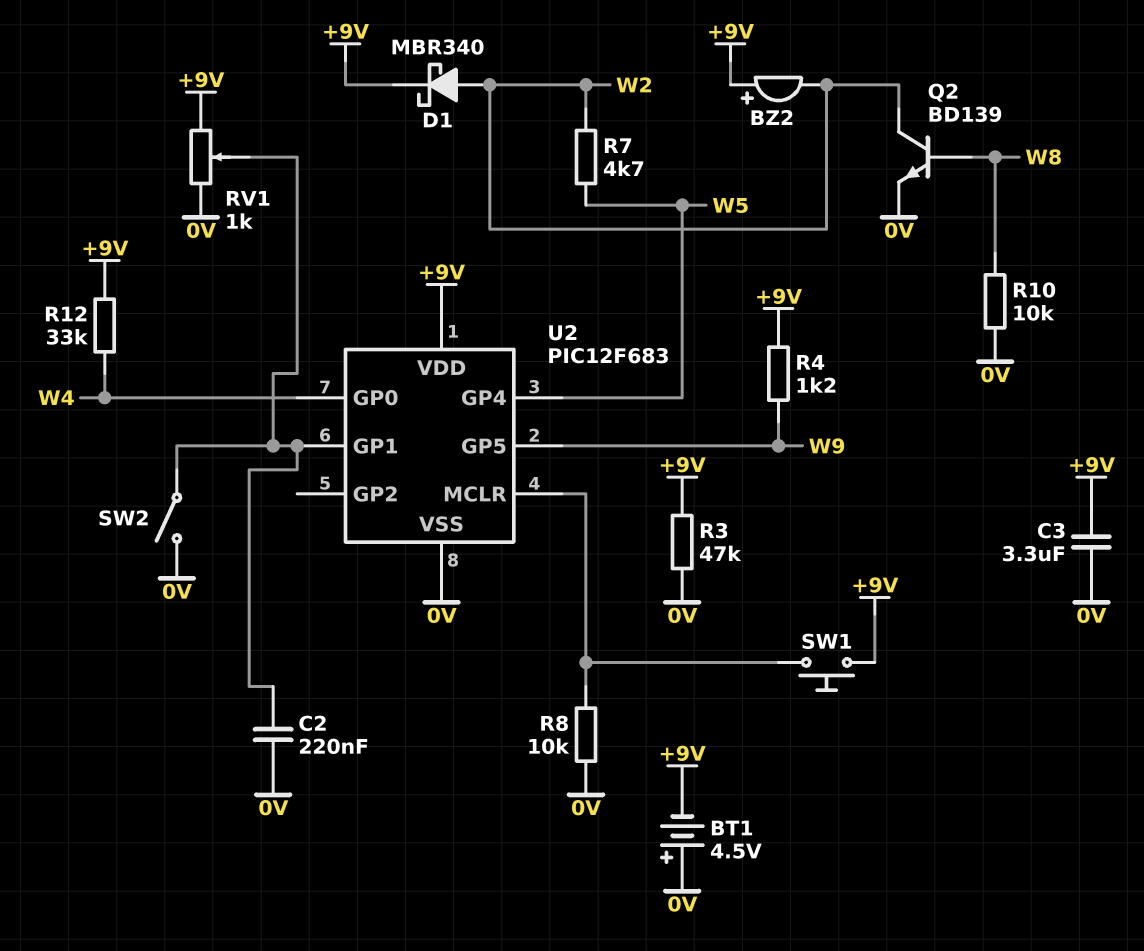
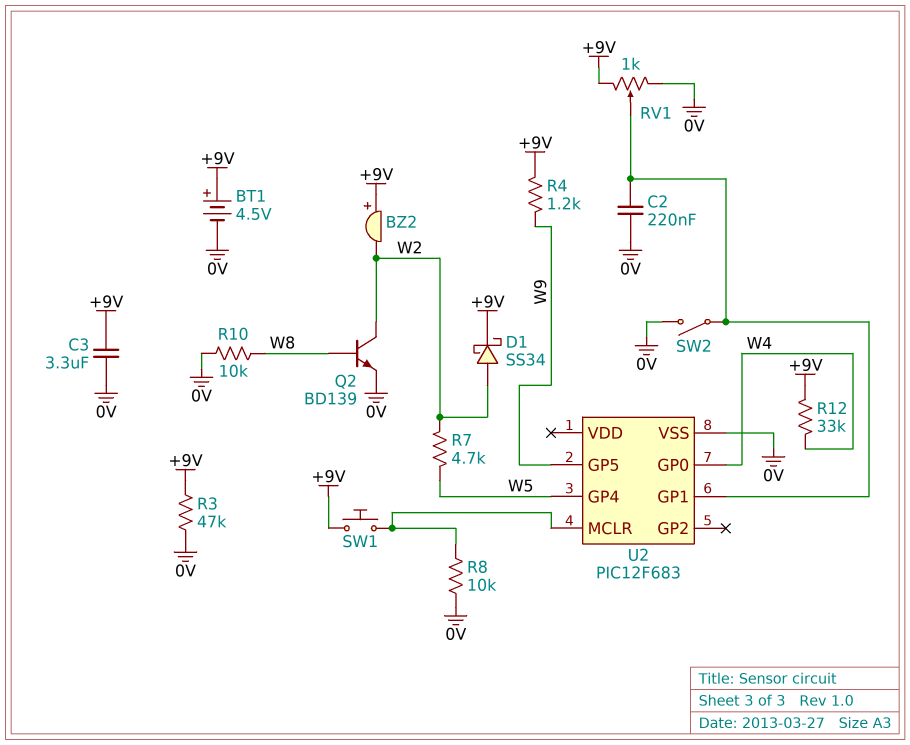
BT1: 4.5V (plus 0V, minus +9V) -> 4.5V (plus +9V, minus 0V)
D1: schottky MBR340 (A W2, K +9V) -> schottky SS34 (A W2, K +9V)
U2 pin VDD: +9V -> none

